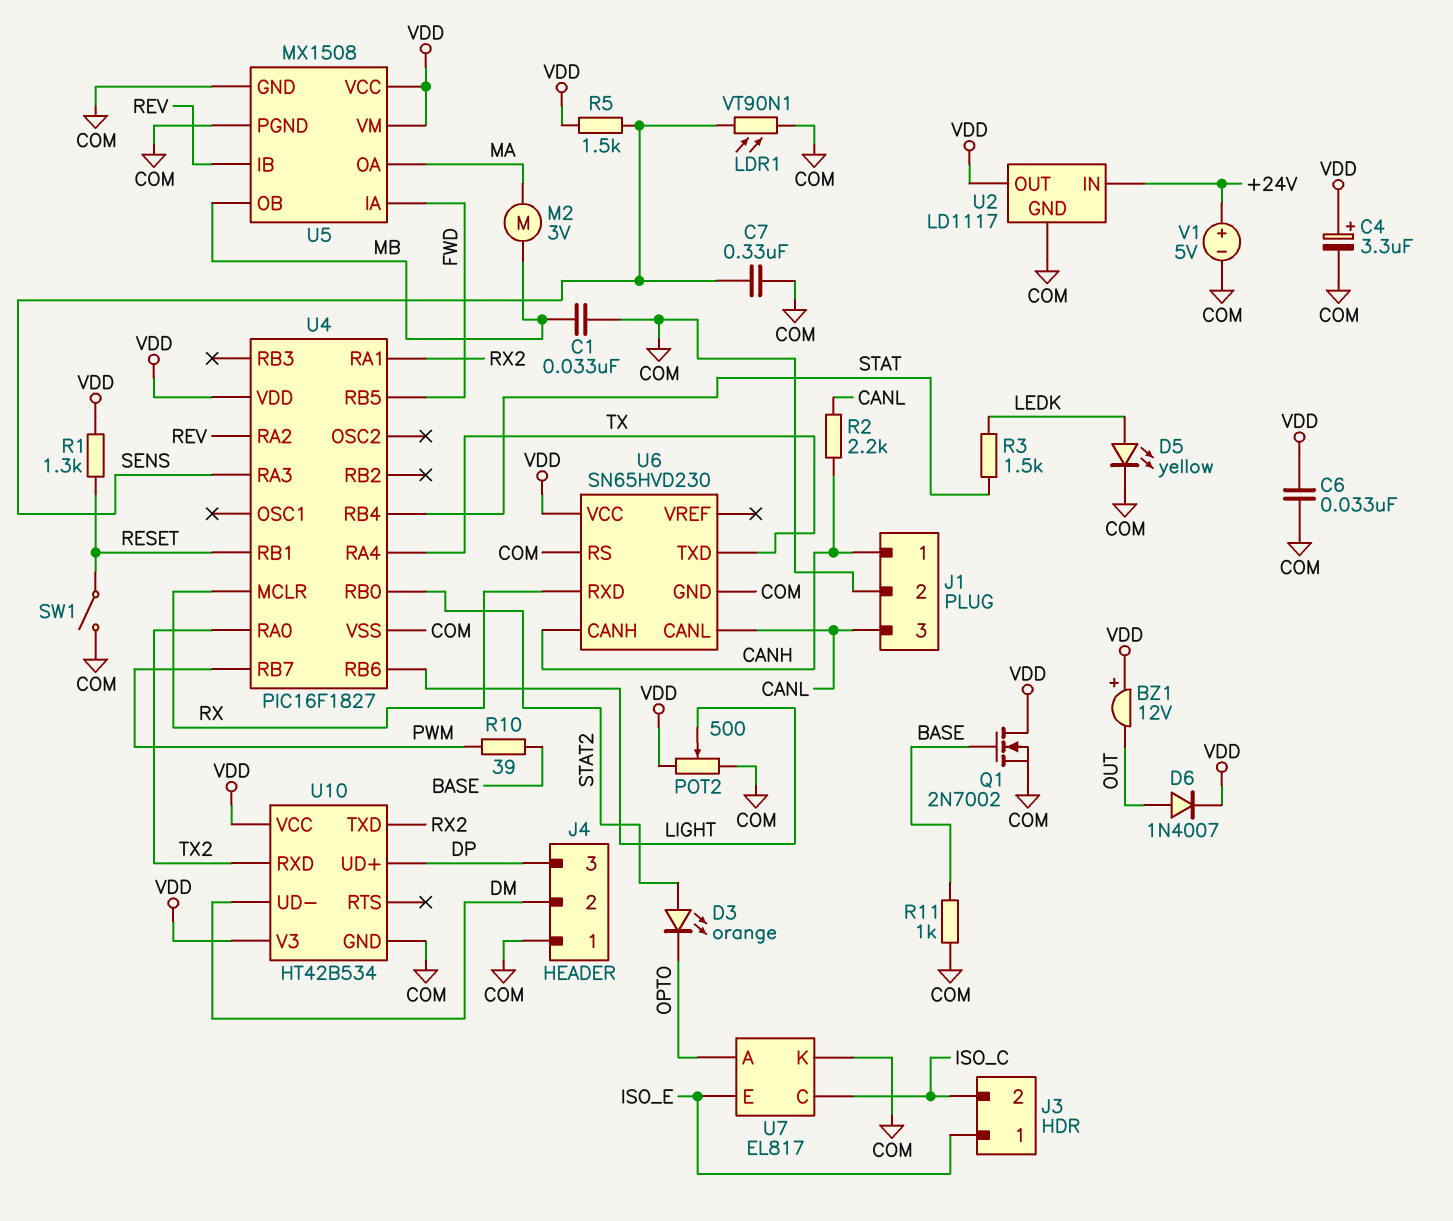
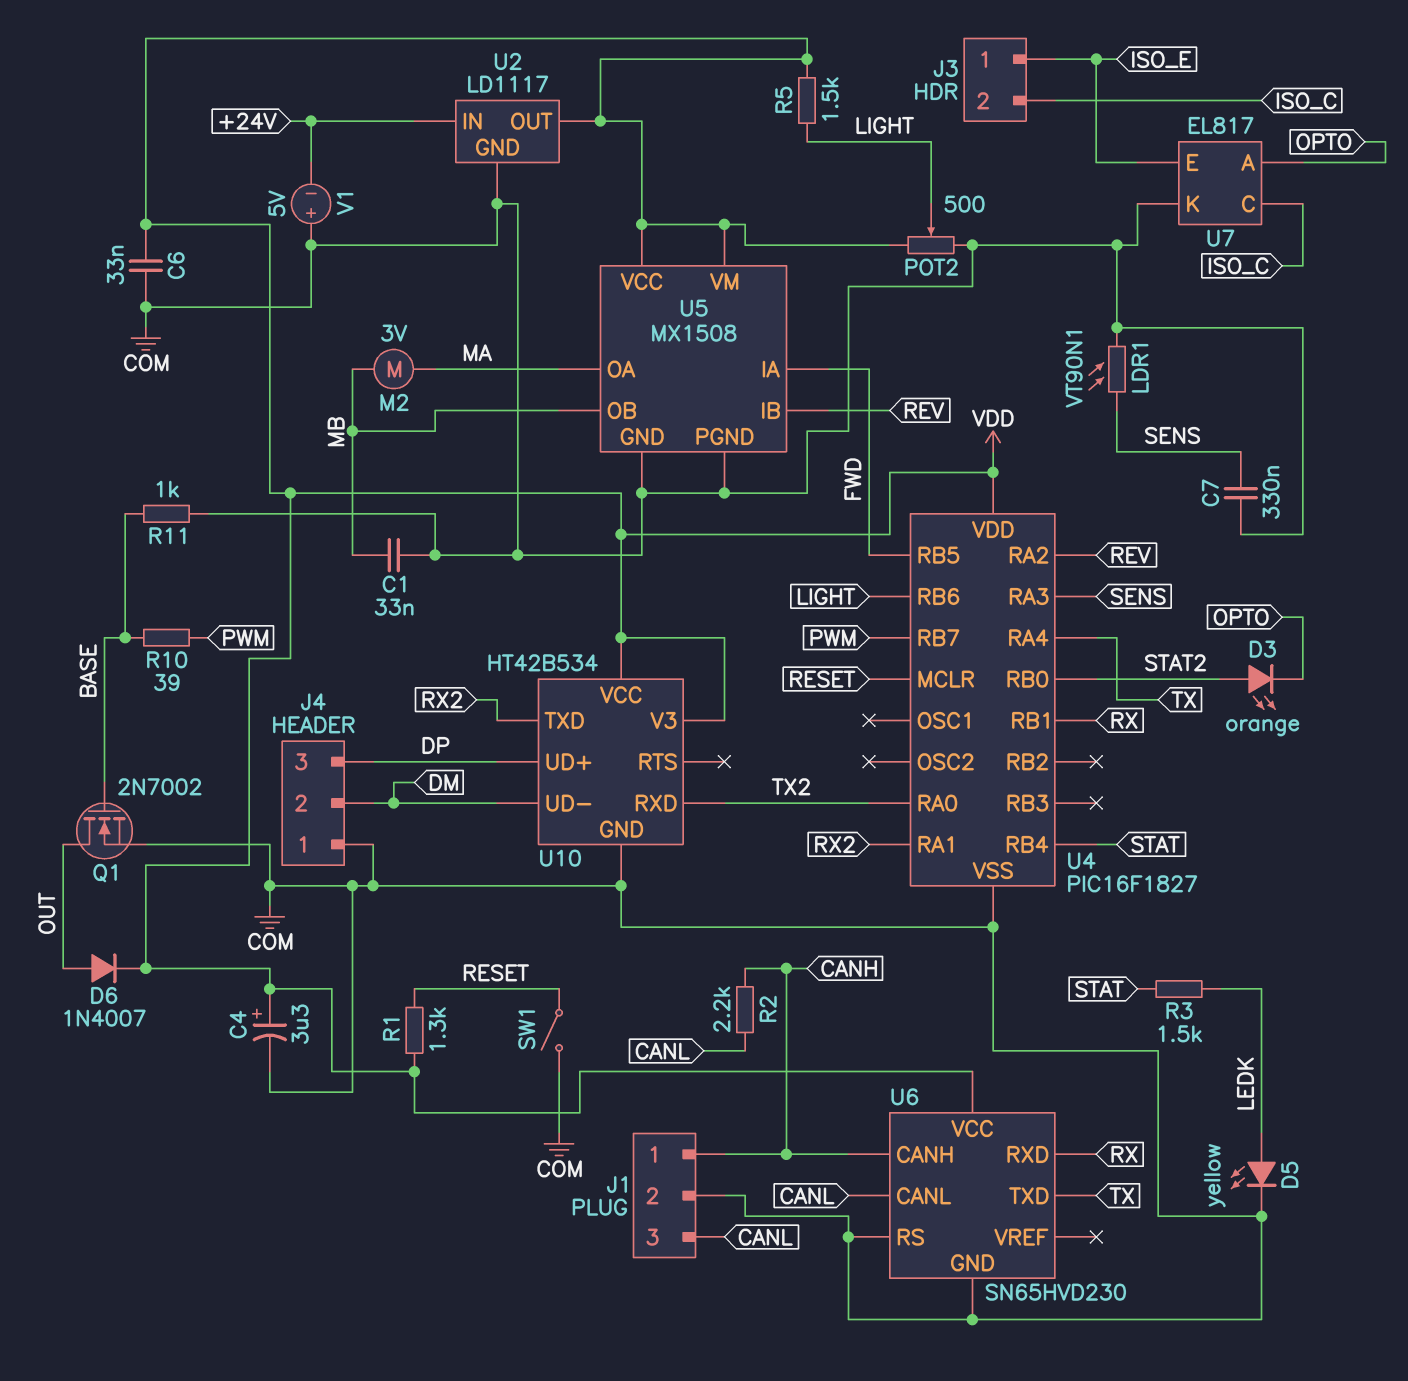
BZ1: buzzer 12V (plus VDD, minus OUT) -> none
Q1: NMOS 2N7002 (G BASE, D VDD, S COM) -> NMOS 2N7002 (G BASE, D OUT, S COM)
R5: 1.5k (SENS, VDD) -> 1.5k (LIGHT, VDD)
U4 pin MCLR: RX -> RESET
U4 pin RB1: RESET -> RX
V1: 5V (plus +24V, minus COM) -> 5V (plus COM, minus +24V)

